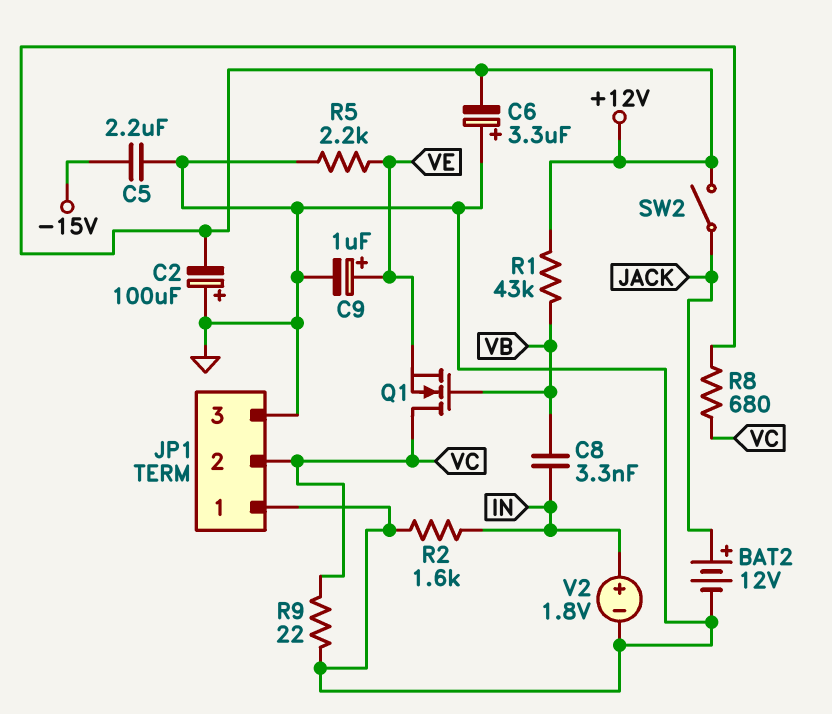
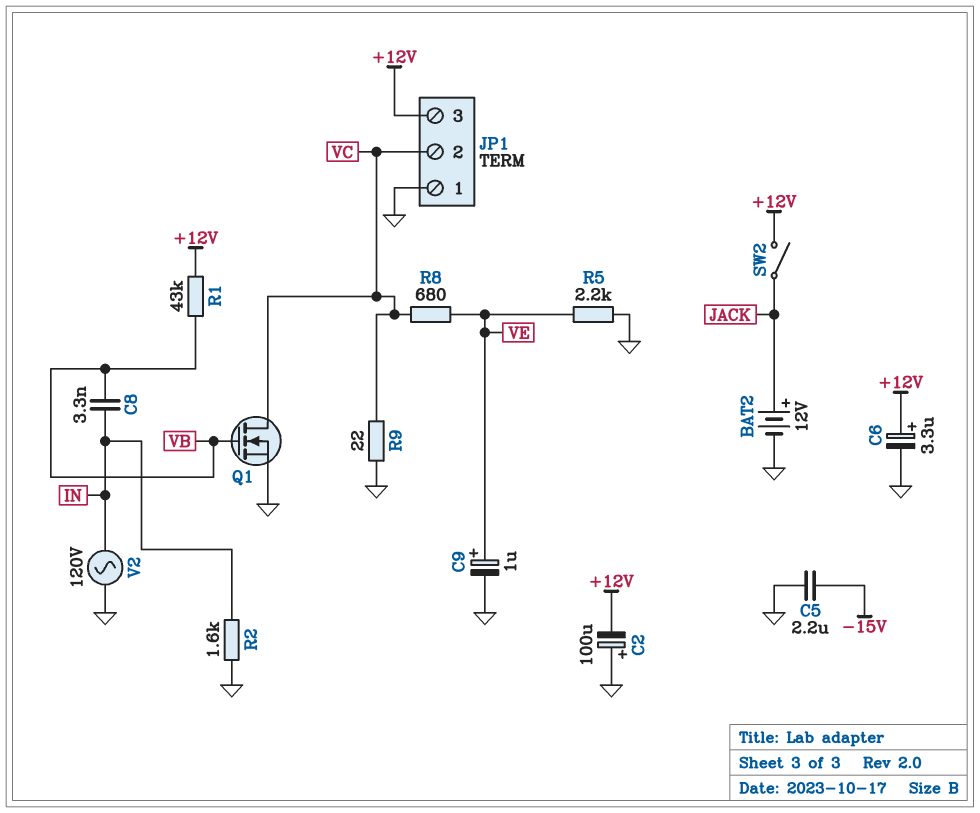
C6: 3.3uF (plus GND, minus +12V) -> 3.3uF (plus +12V, minus GND)
JP1 pin 3: GND -> +12V
Q1: NMOS (G VB, D VC, S VE) -> NMOS (G VB, D VC, S GND)
R8: 680 (+12V, VC) -> 680 (VC, VE)
V2: 1.8V (plus IN, minus GND) -> AC 120V (GND, IN)

